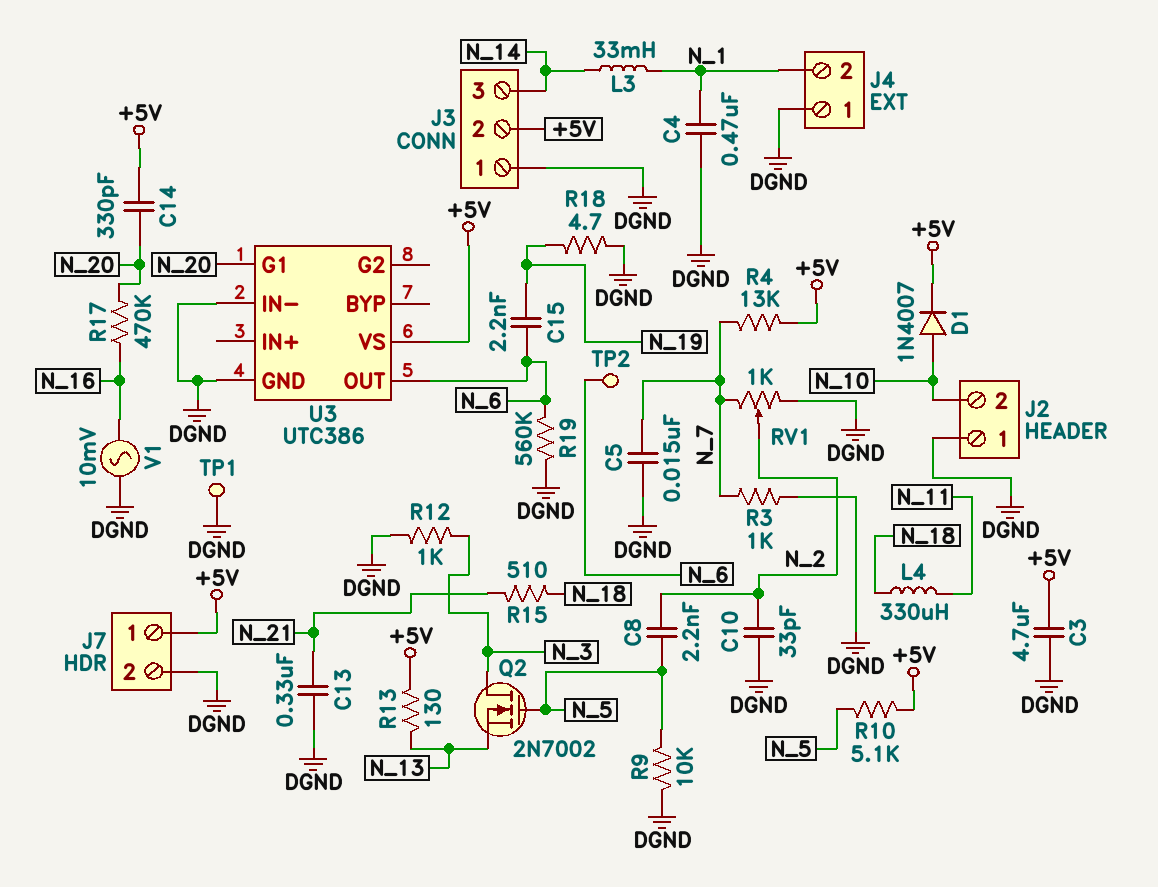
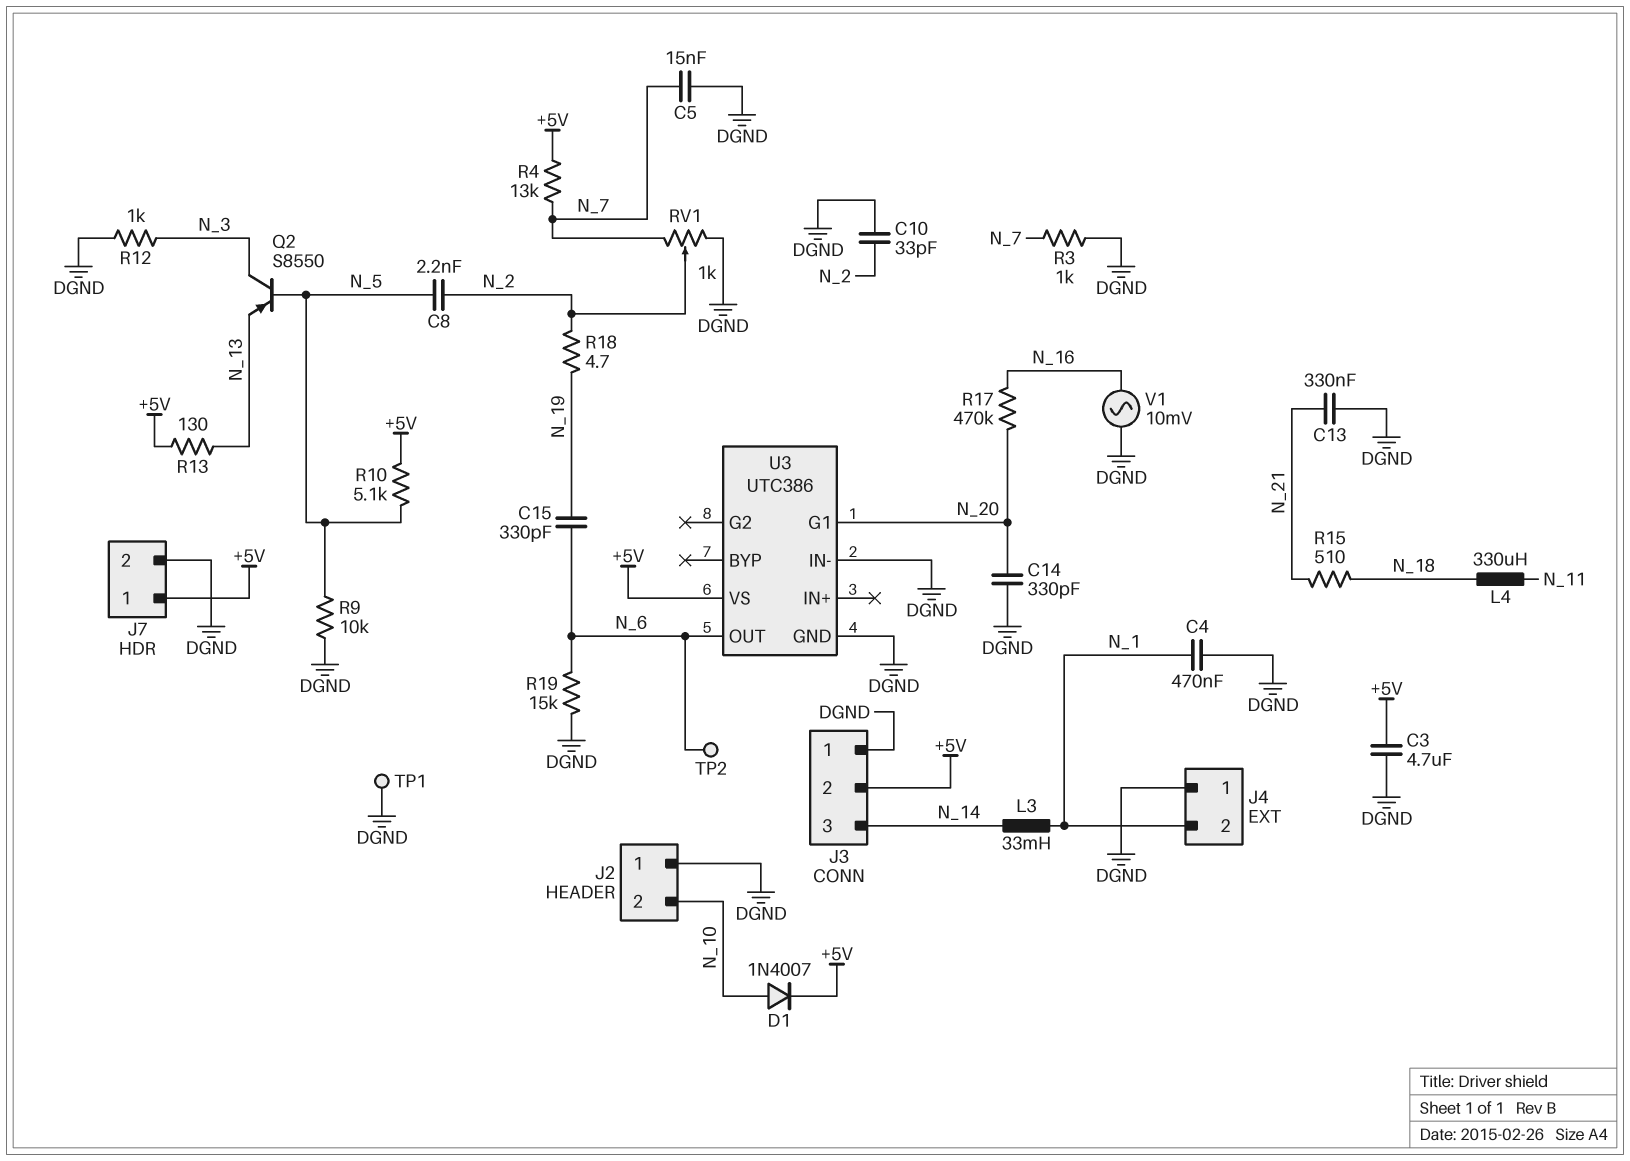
C14: 330pF (+5V, N_20) -> 330pF (DGND, N_20)
C15: 2.2nF (N_6, N_19) -> 330pF (N_6, N_19)
Q2: NMOS 2N7002 (G N_5, D N_3, S N_13) -> PNP S8550 (B N_5, C N_3, E N_13)
R18: 4.7 (DGND, N_19) -> 4.7 (N_2, N_19)
R19: 560k (DGND, N_6) -> 15k (DGND, N_6)

